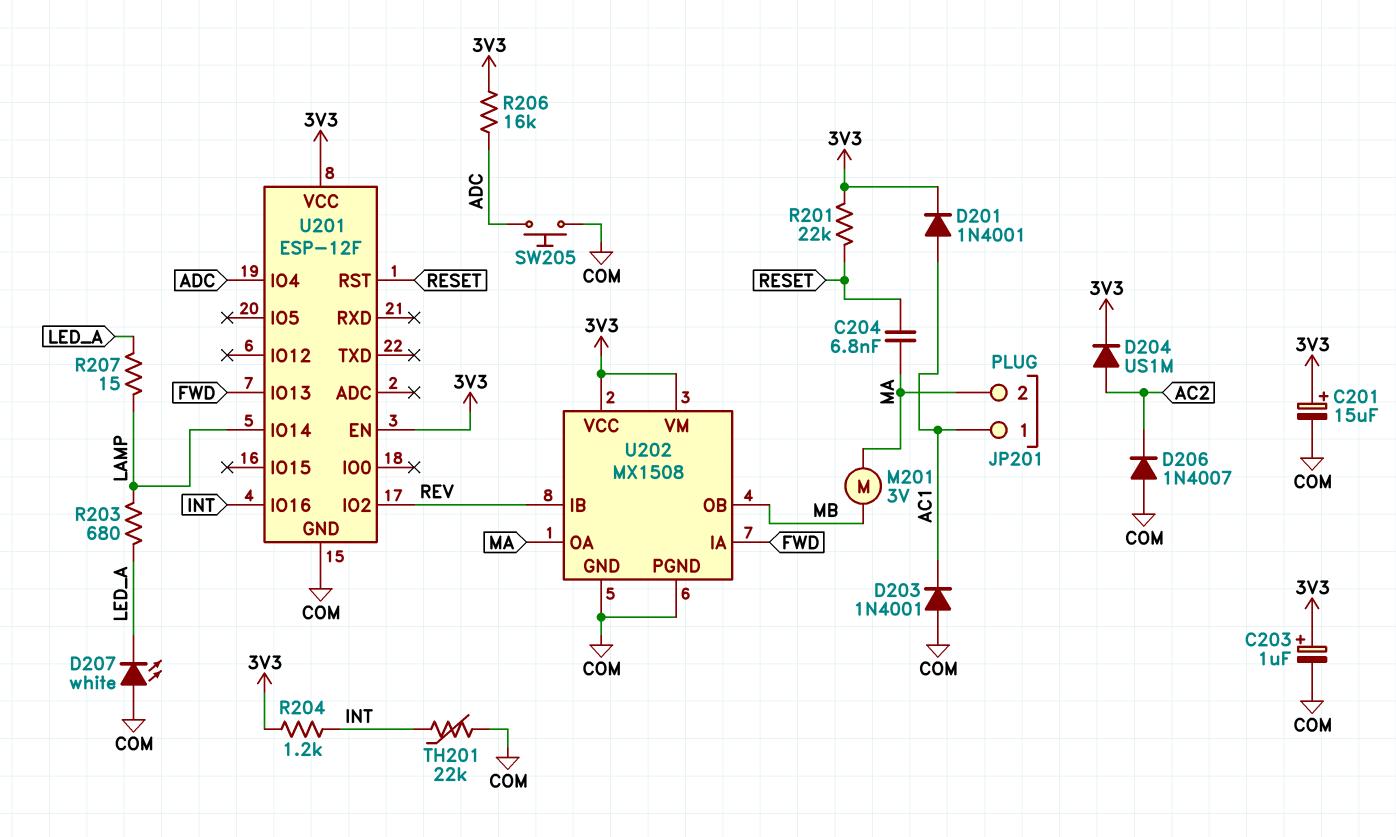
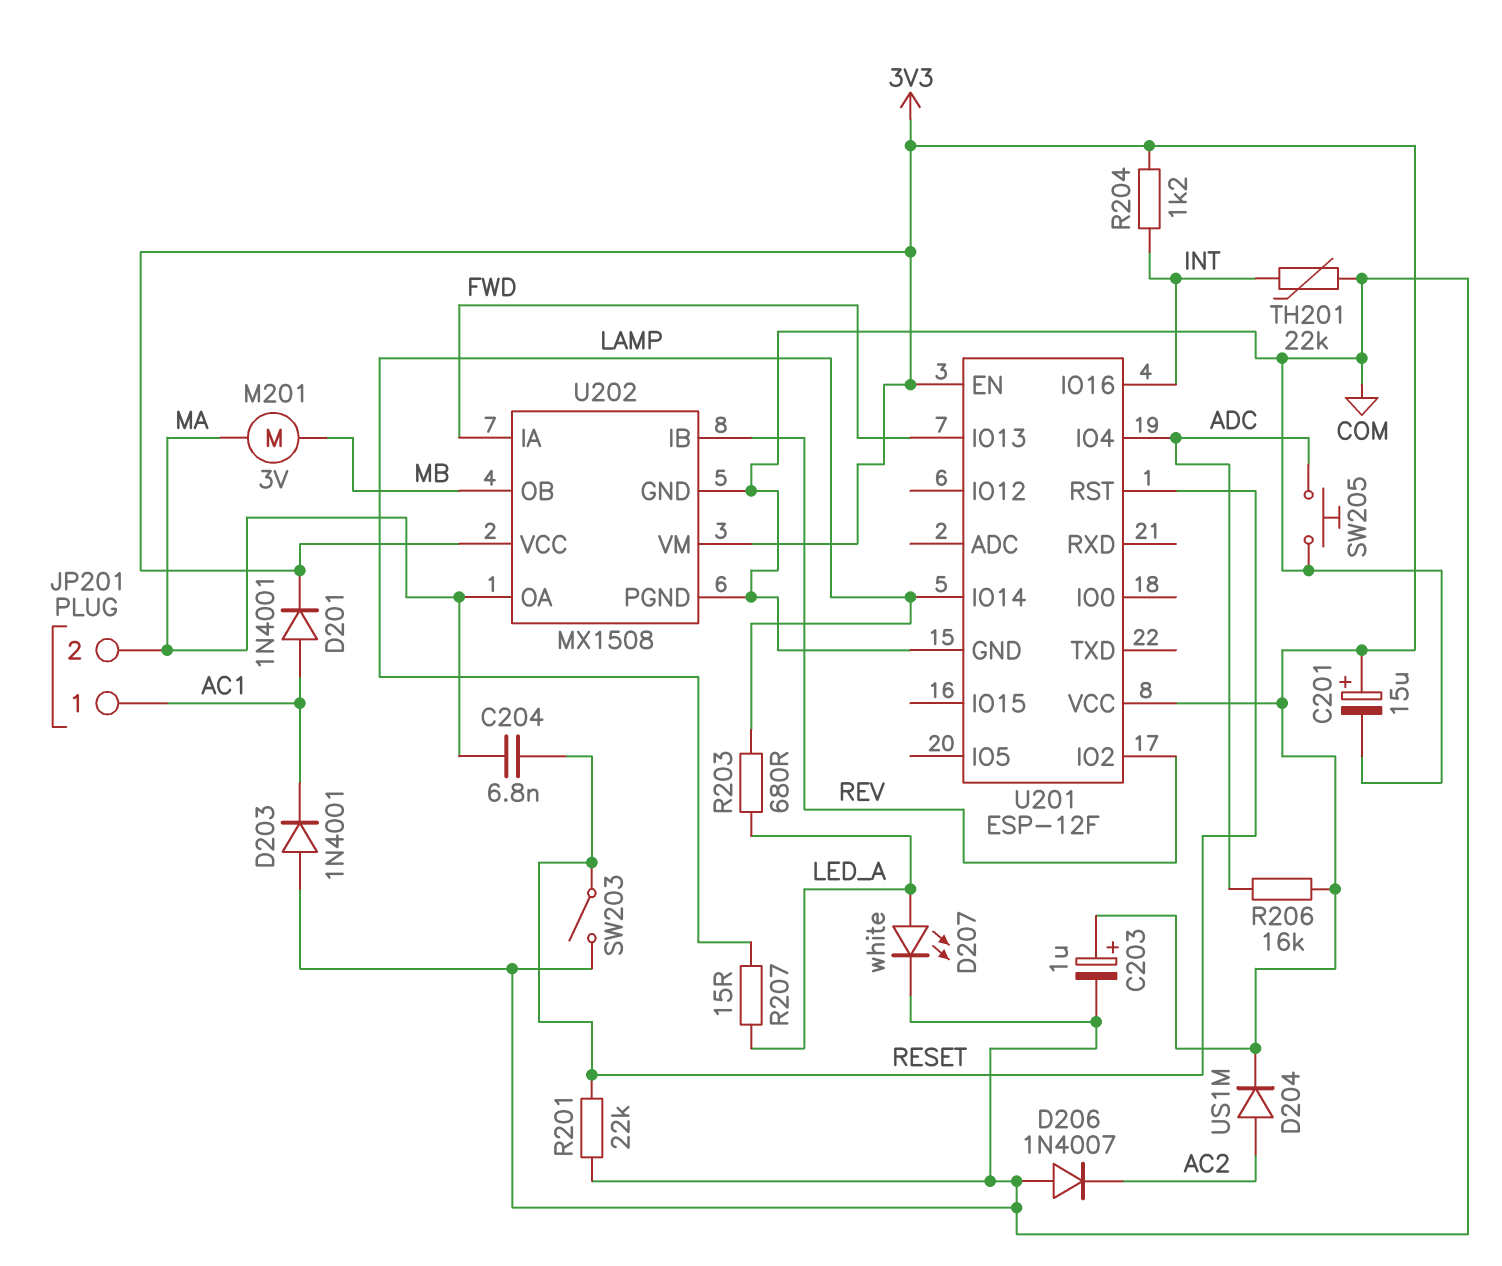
D207: LED white (A COM, K LED_A) -> LED white (A LED_A, K COM)
R201: 22k (3V3, RESET) -> 22k (COM, RESET)
SW203: none -> switch (COM, RESET)

